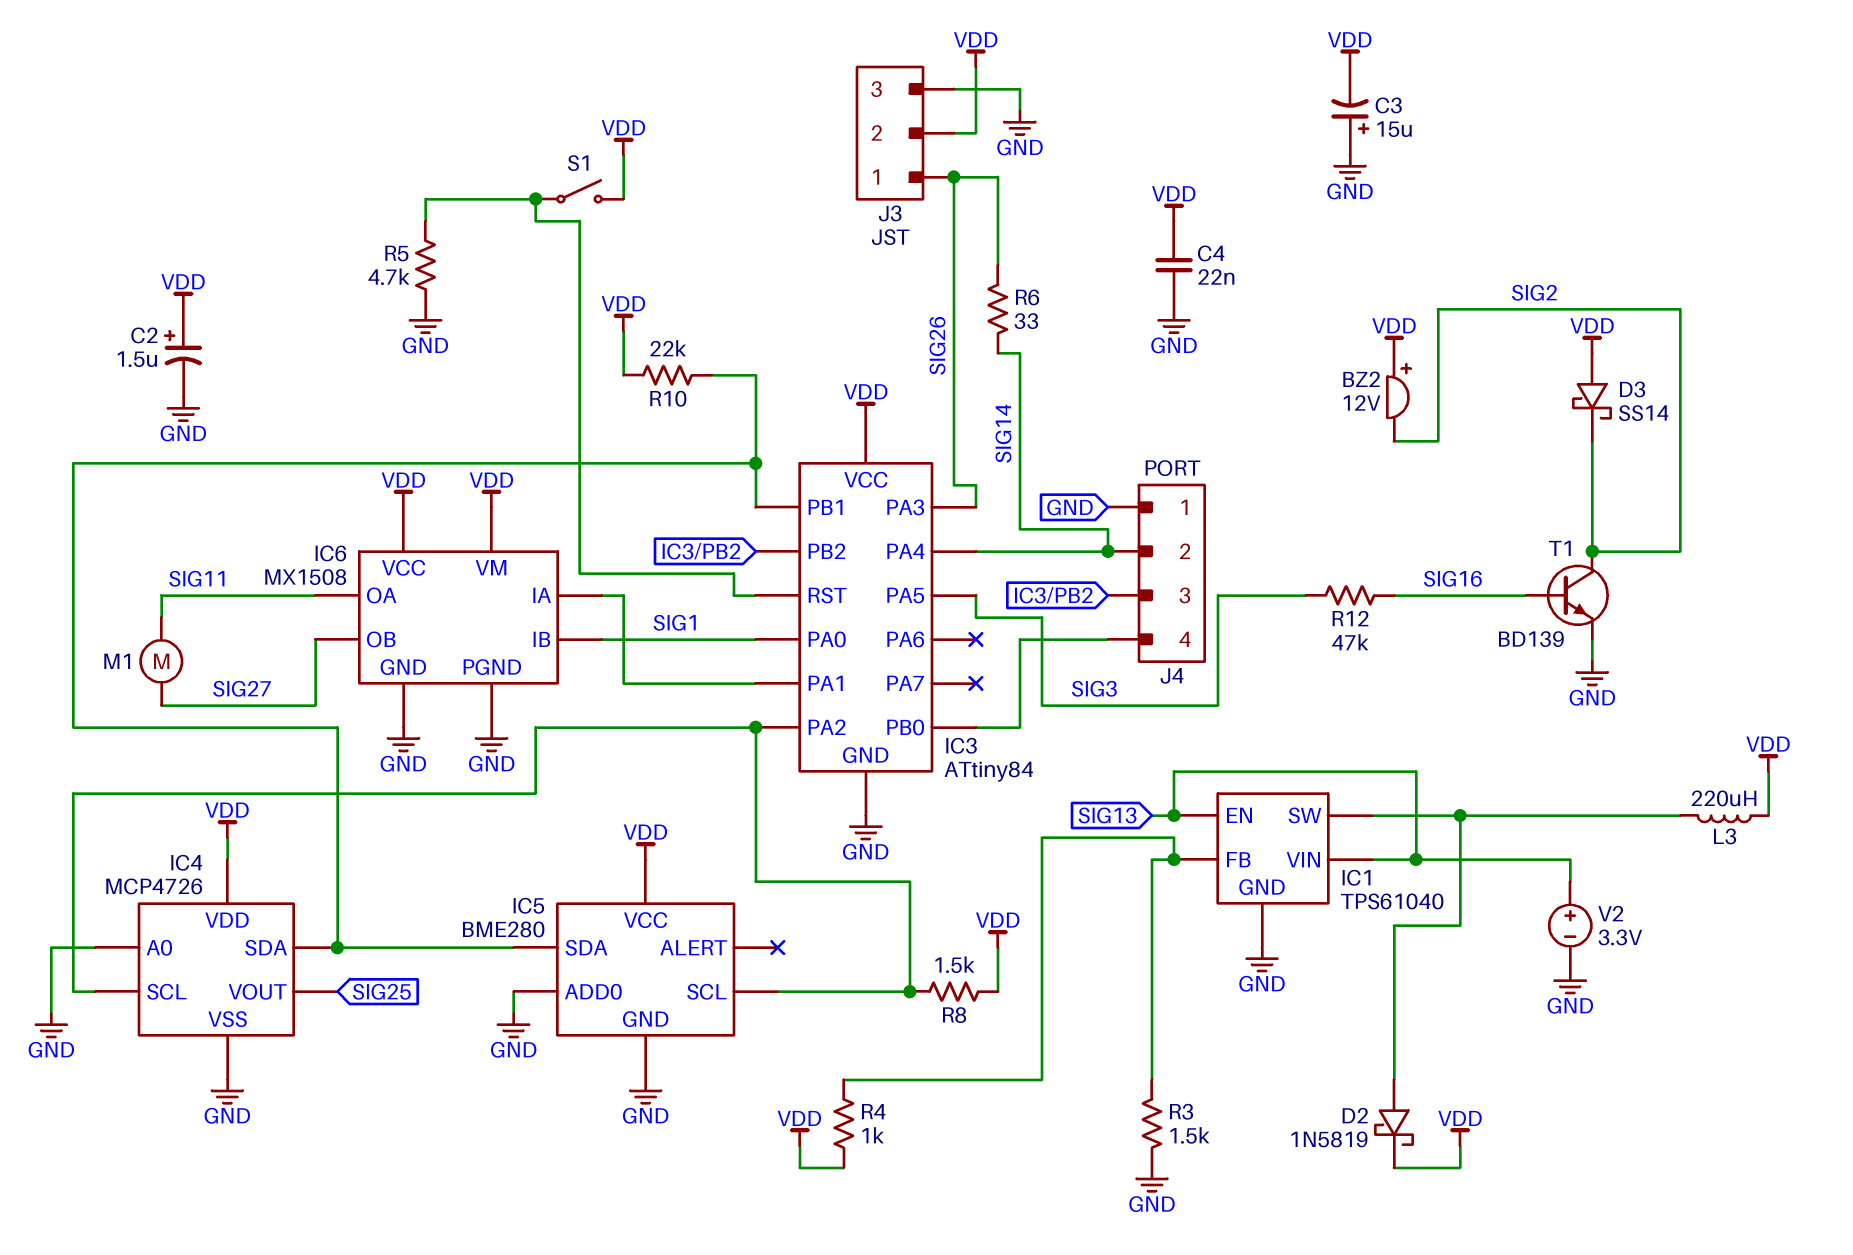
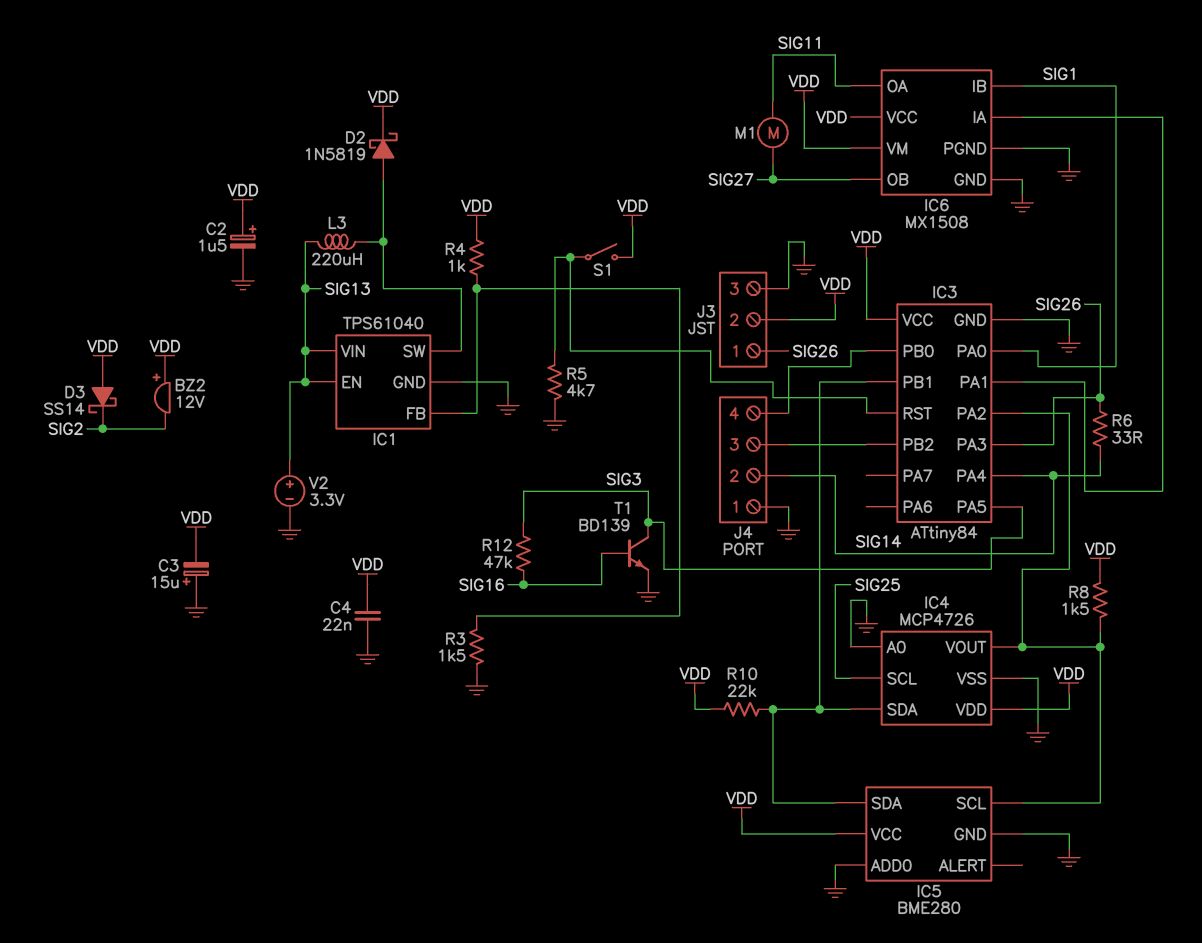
IC4 pin SCL: IC3/PA2 -> SIG25
IC4 pin VOUT: SIG25 -> IC3/PA2
L3: 220uH (IC1/SW, VDD) -> 220uH (IC1/SW, SIG13)
T1: NPN BD139 (B SIG16, C SIG2, E GND) -> NPN BD139 (B SIG16, C SIG3, E GND)

